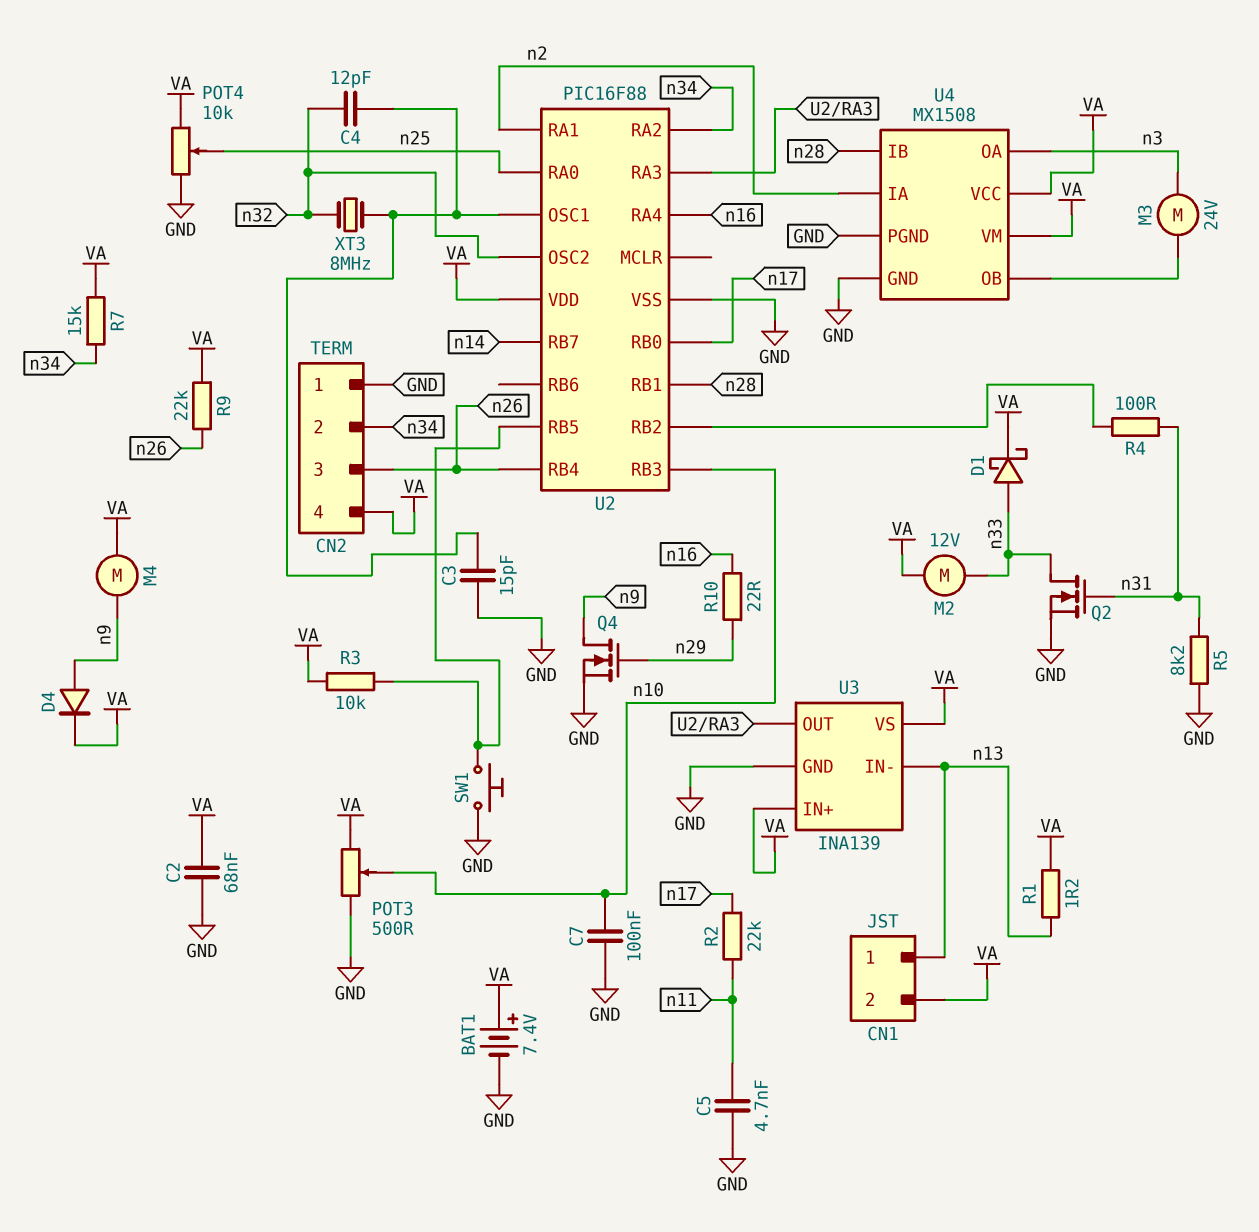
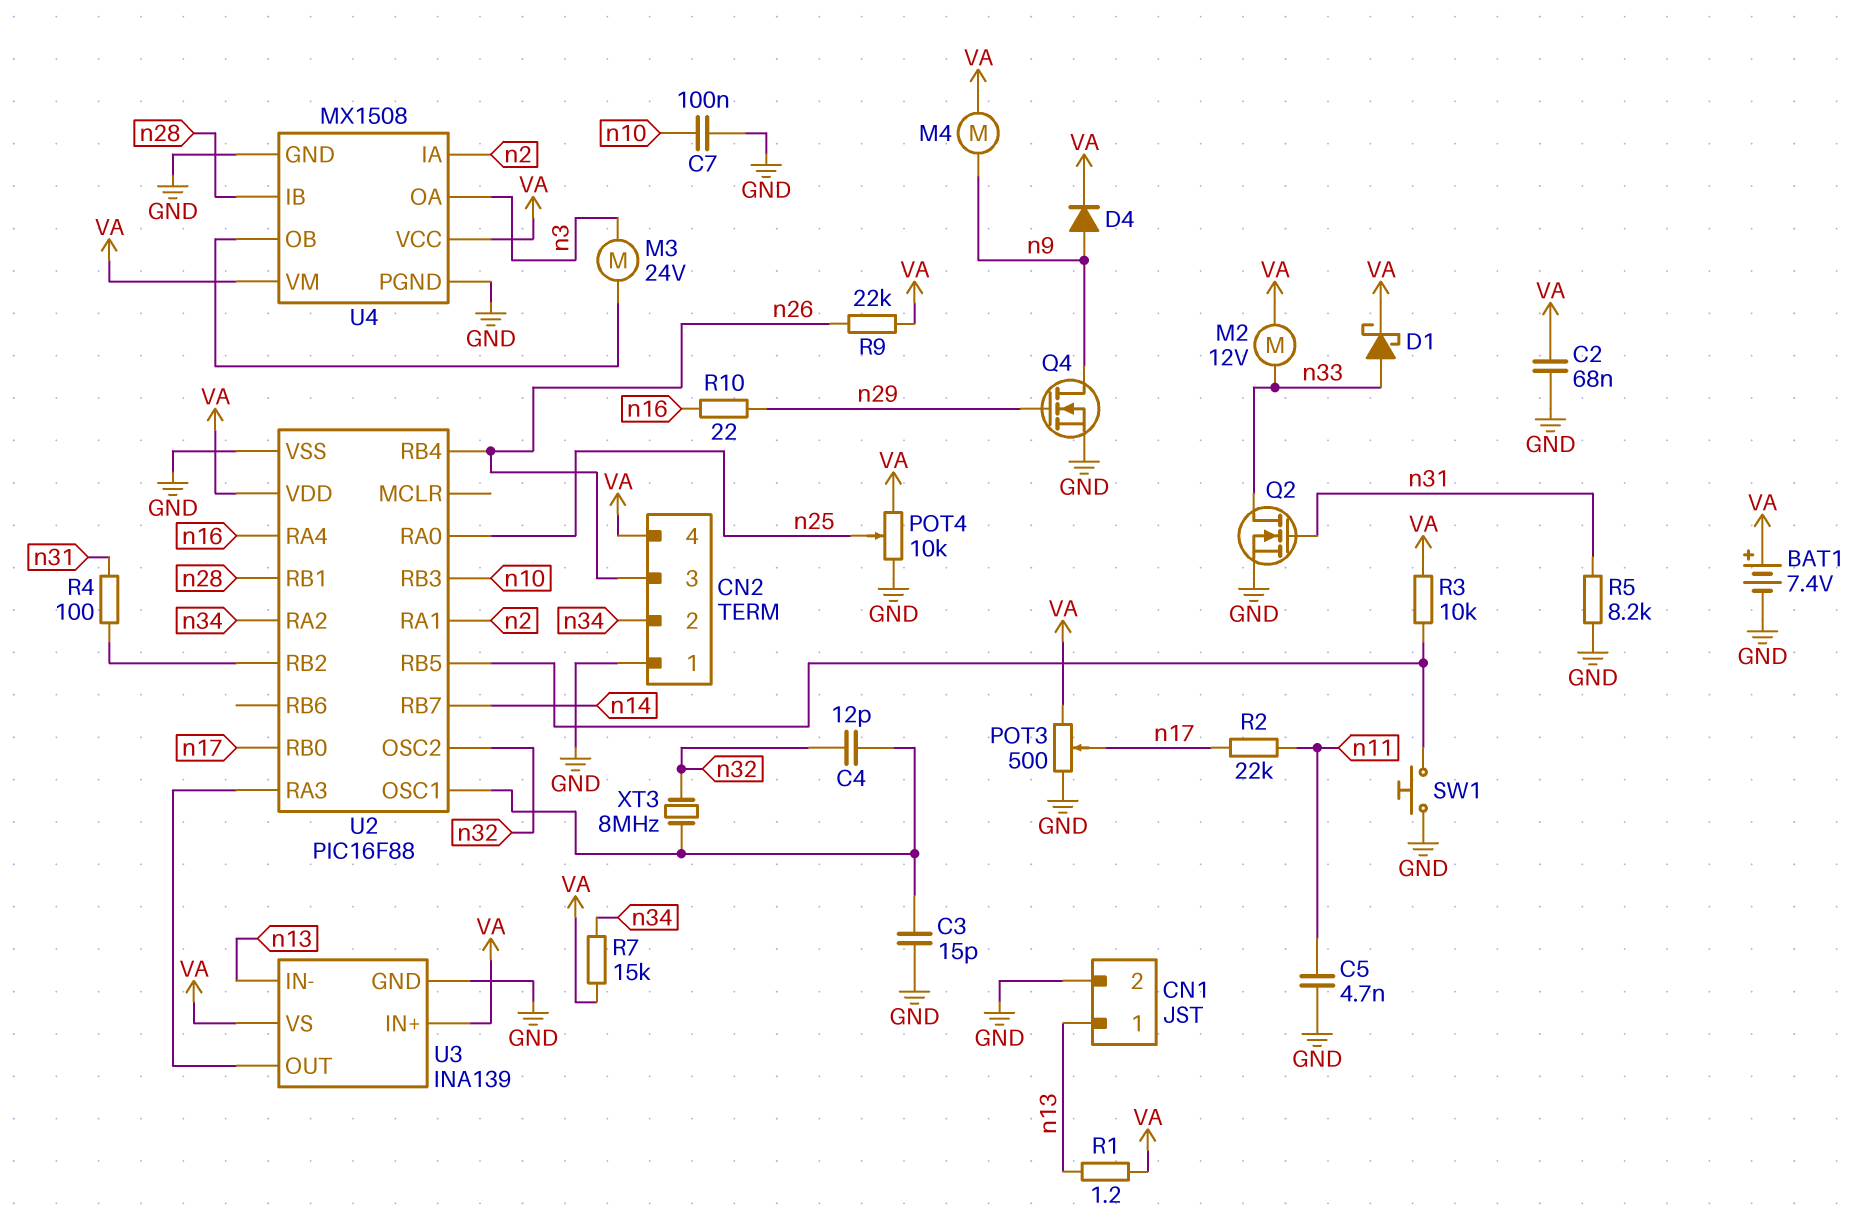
CN1 pin 2: VA -> GND
POT3: 500 (GND, VA, wiper n10) -> 500 (GND, VA, wiper n17)

